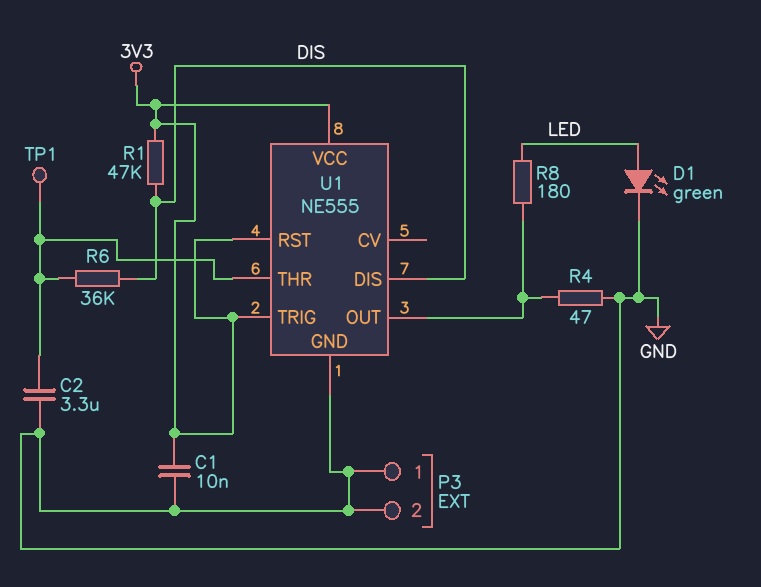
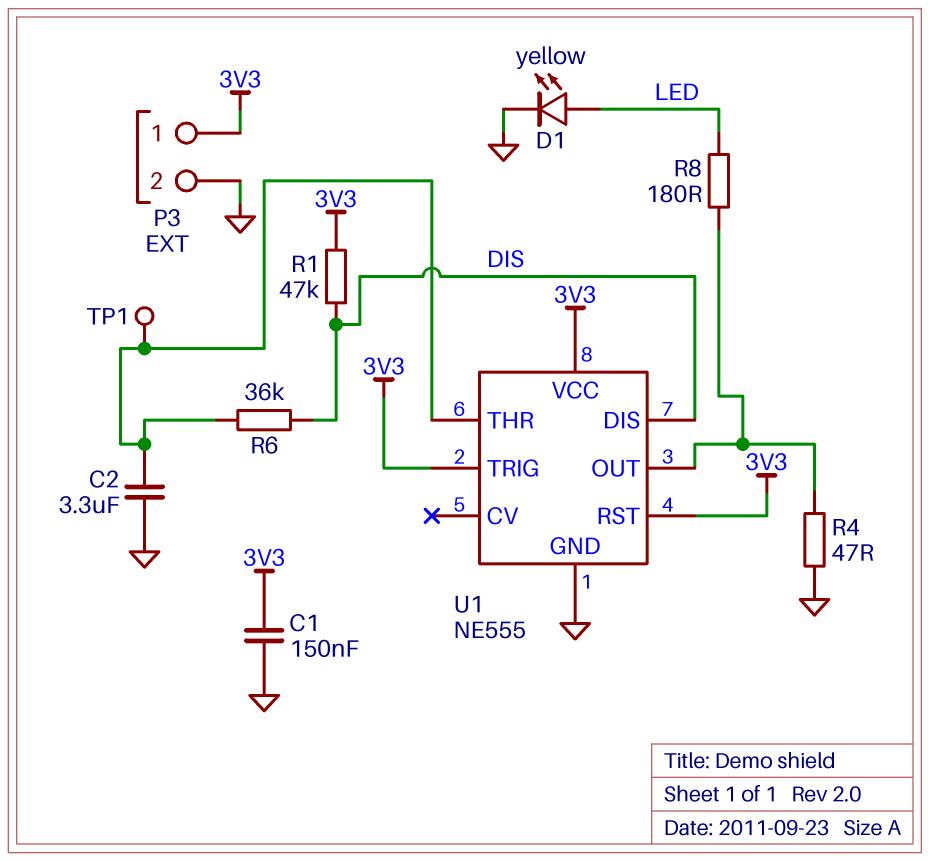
C1: 10nF (3V3, GND) -> 150nF (3V3, GND)
D1: LED green (A LED, K GND) -> LED yellow (A LED, K GND)
P3 pin 1: GND -> 3V3

